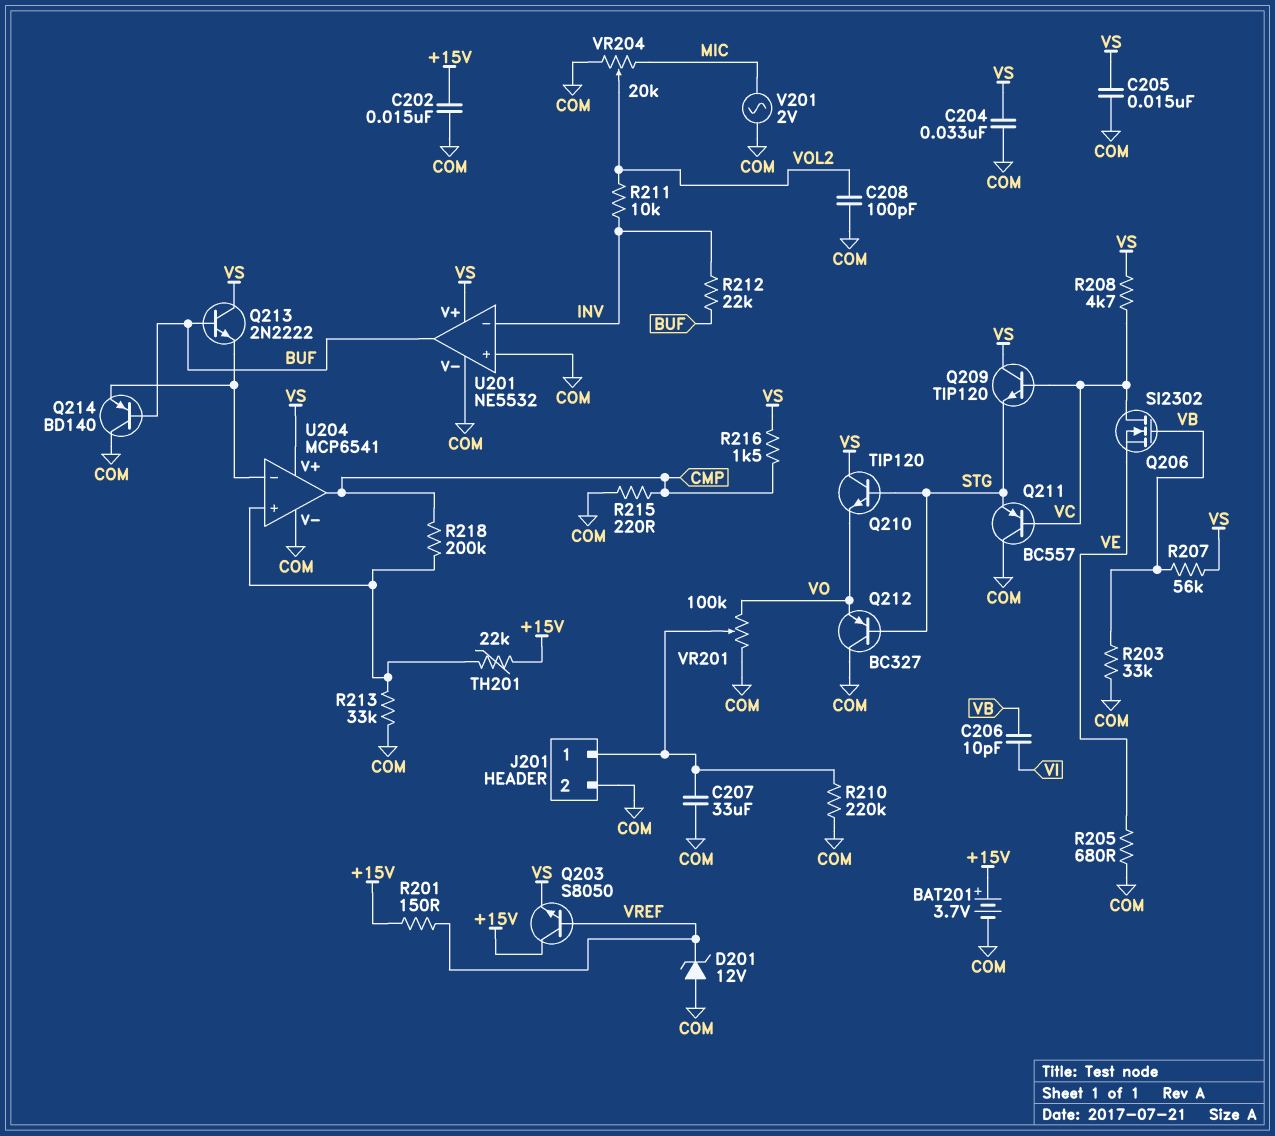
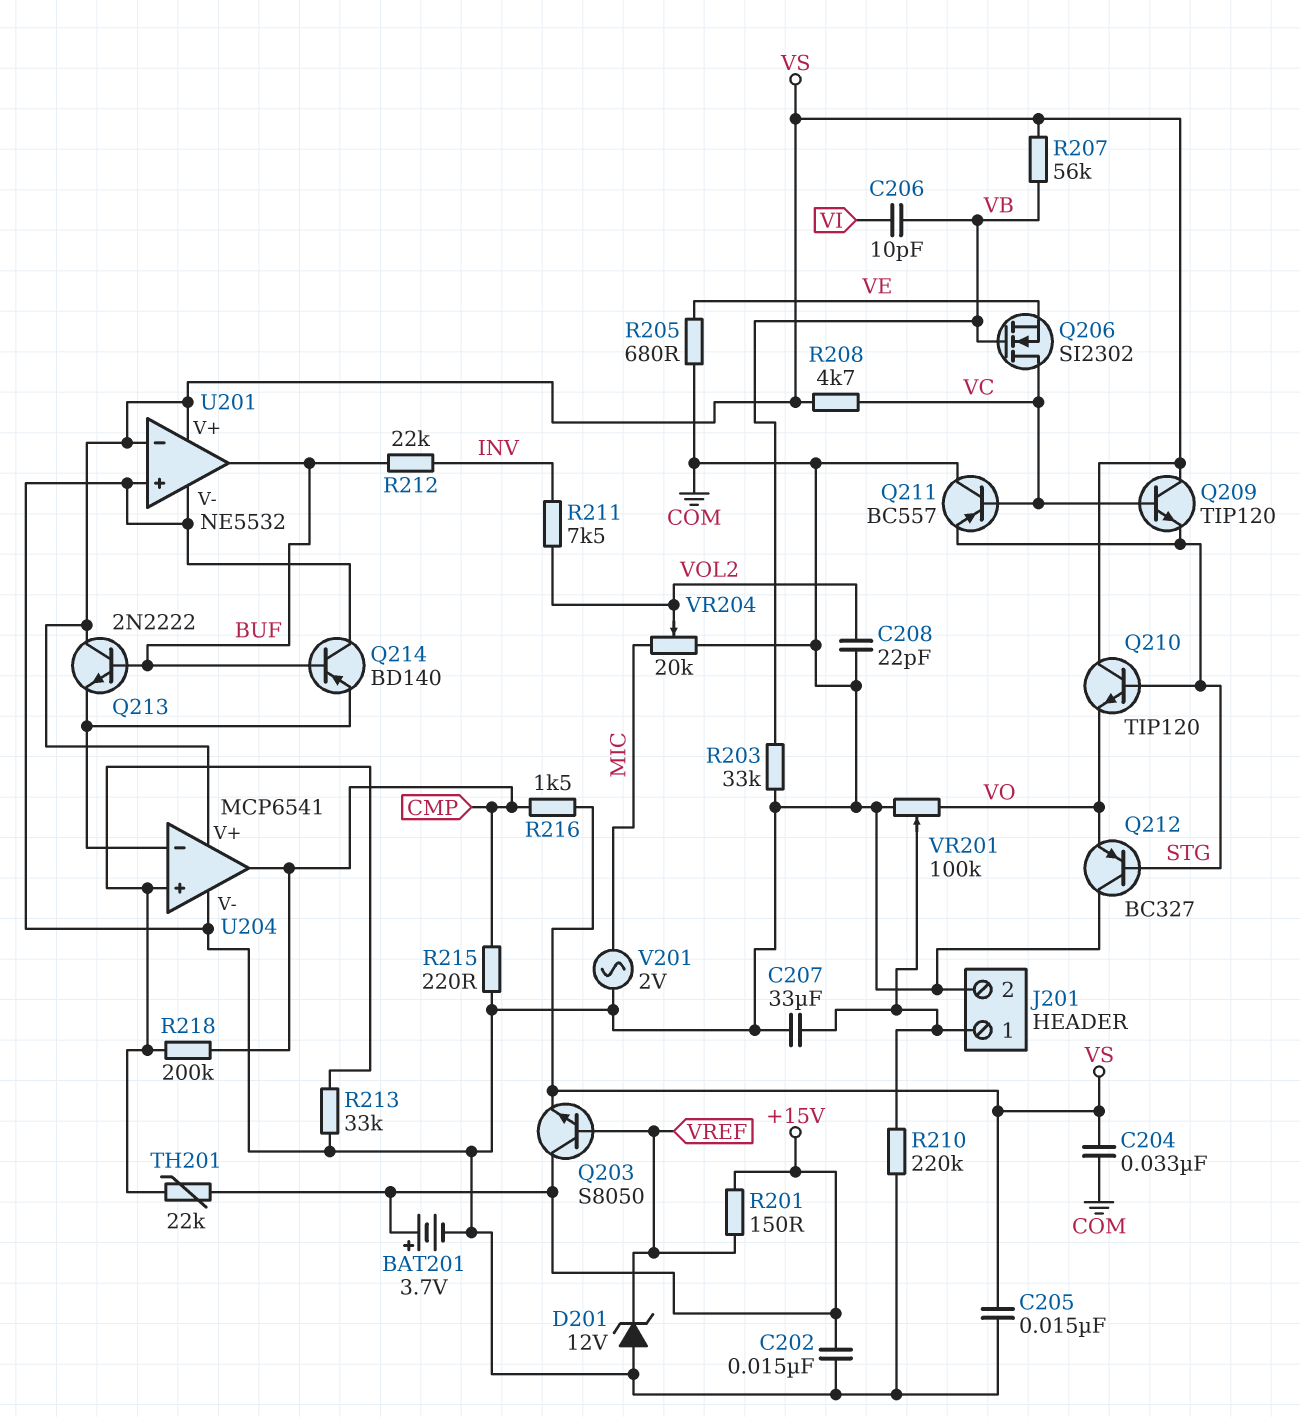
C208: 100pF (COM, VOL2) -> 22pF (COM, VOL2)
R211: 10k (INV, VOL2) -> 7.5k (INV, VOL2)
U201 pin in-: INV -> VS

